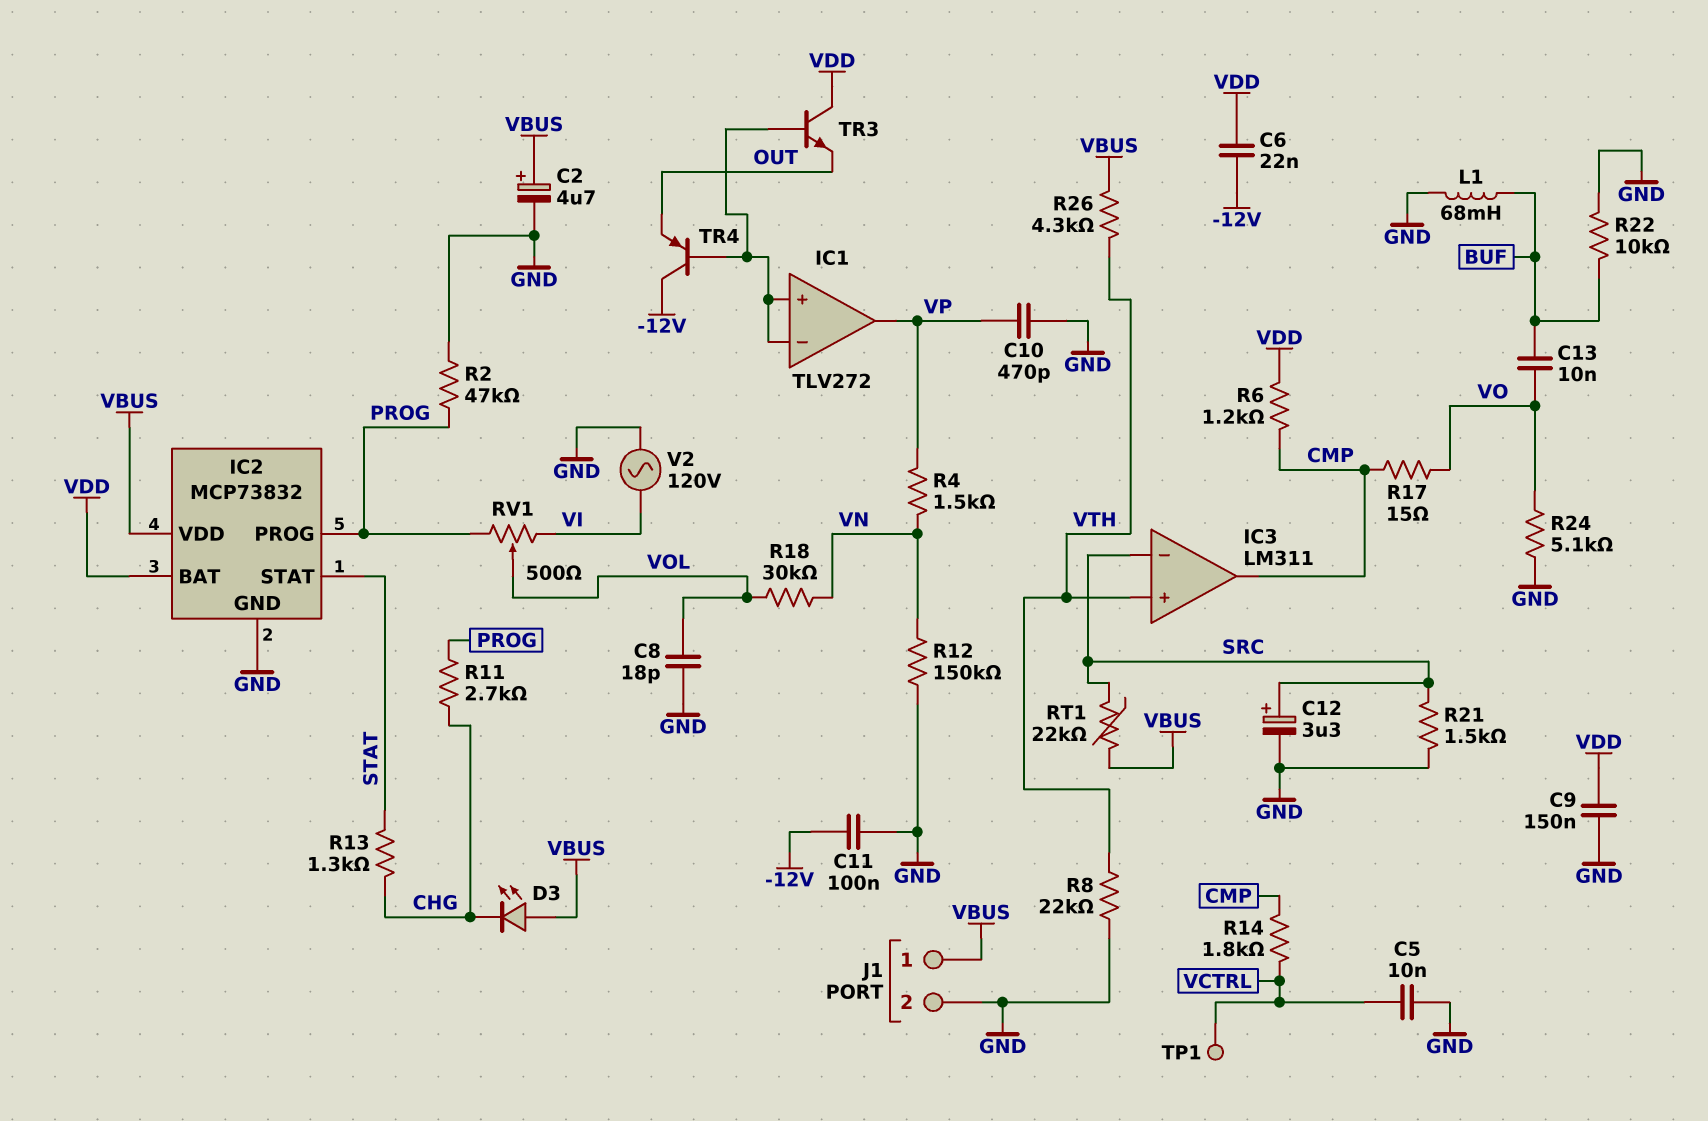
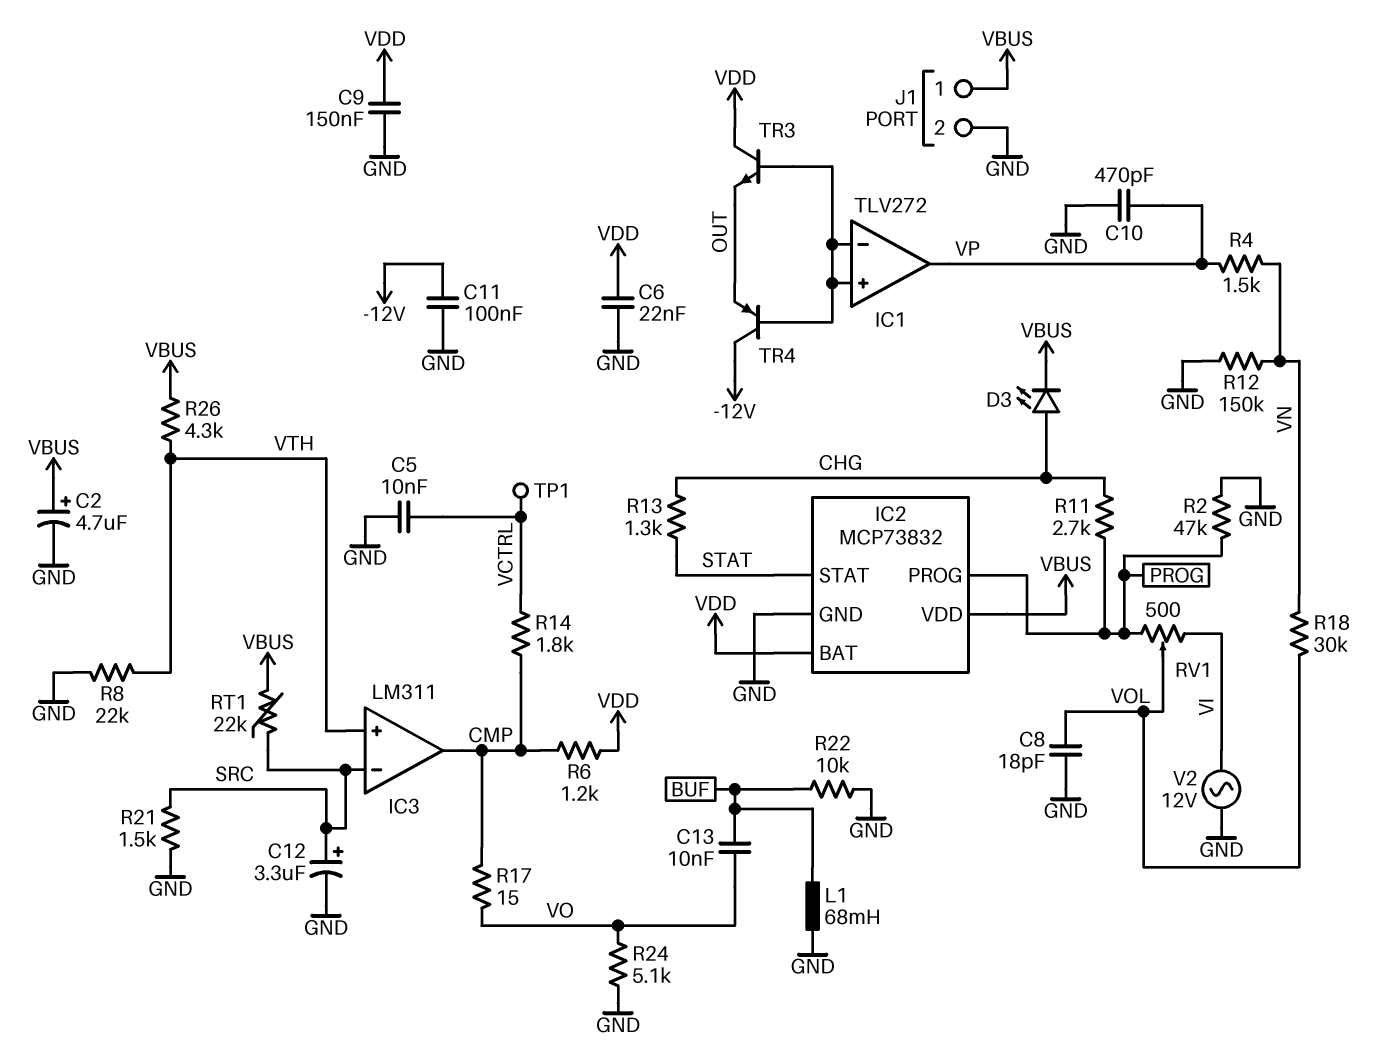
C6: 22nF (-12V, VDD) -> 22nF (GND, VDD)
D3: LED (A VBUS, K CHG) -> LED (A CHG, K VBUS)
V2: AC 120V (GND, VI) -> AC 12V (GND, VI)

